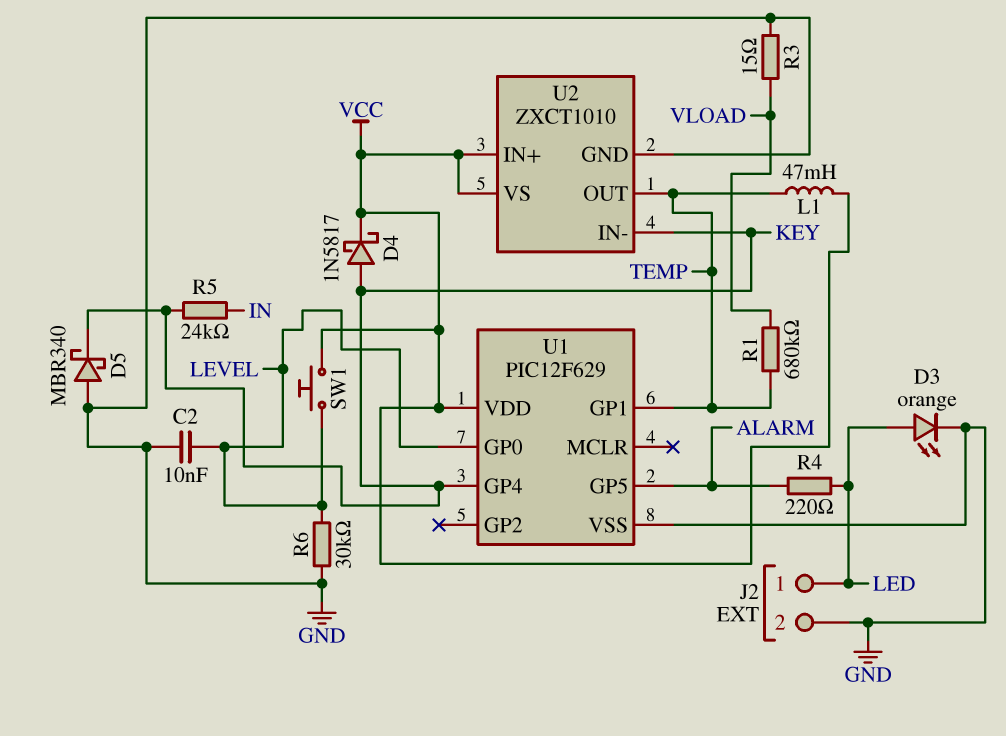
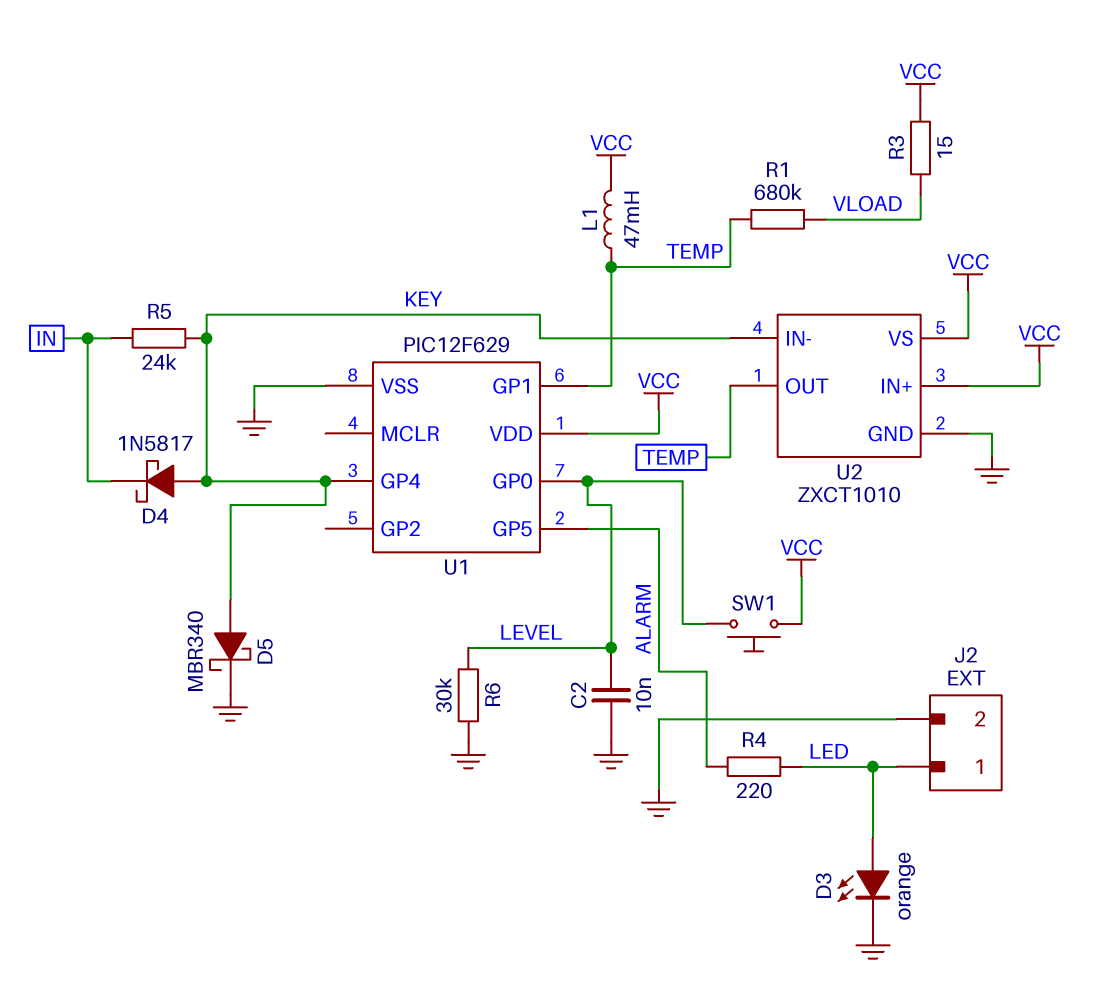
D4: schottky 1N5817 (A KEY, K VCC) -> schottky 1N5817 (A KEY, K IN)
D5: schottky MBR340 (A GND, K KEY) -> schottky MBR340 (A KEY, K GND)
R3: 15 (GND, VLOAD) -> 15 (VCC, VLOAD)

